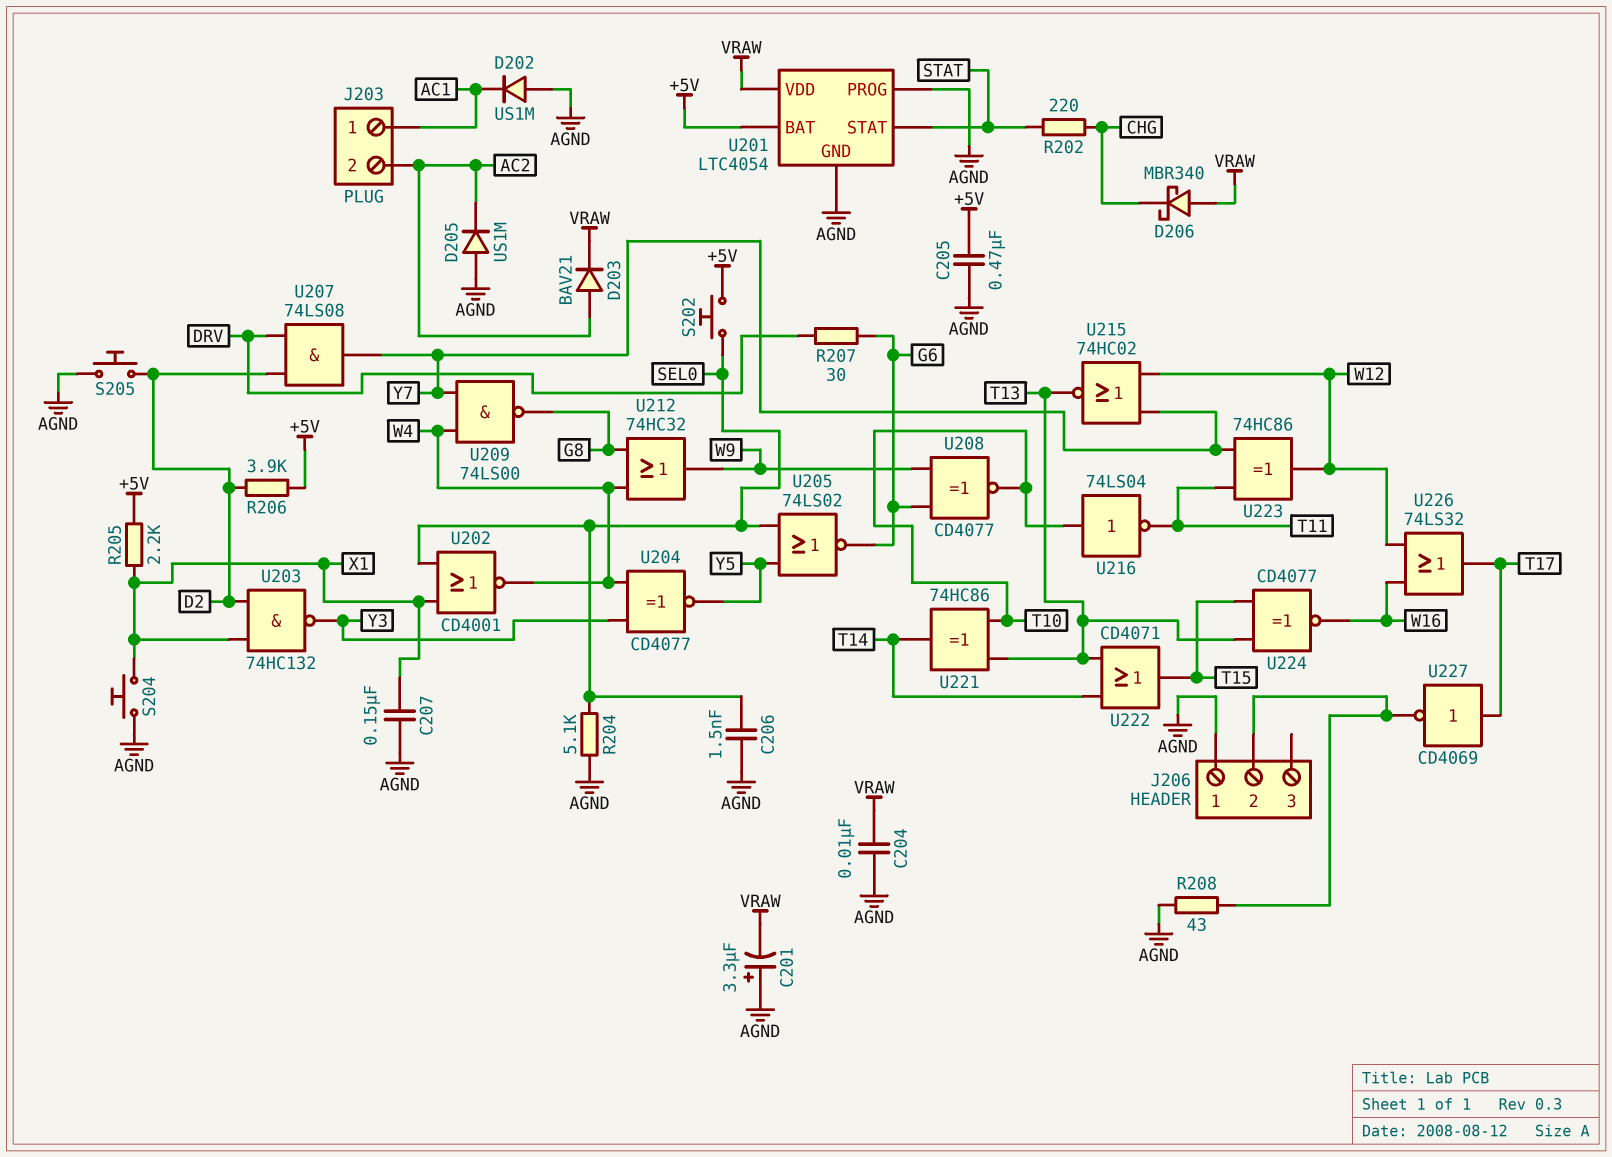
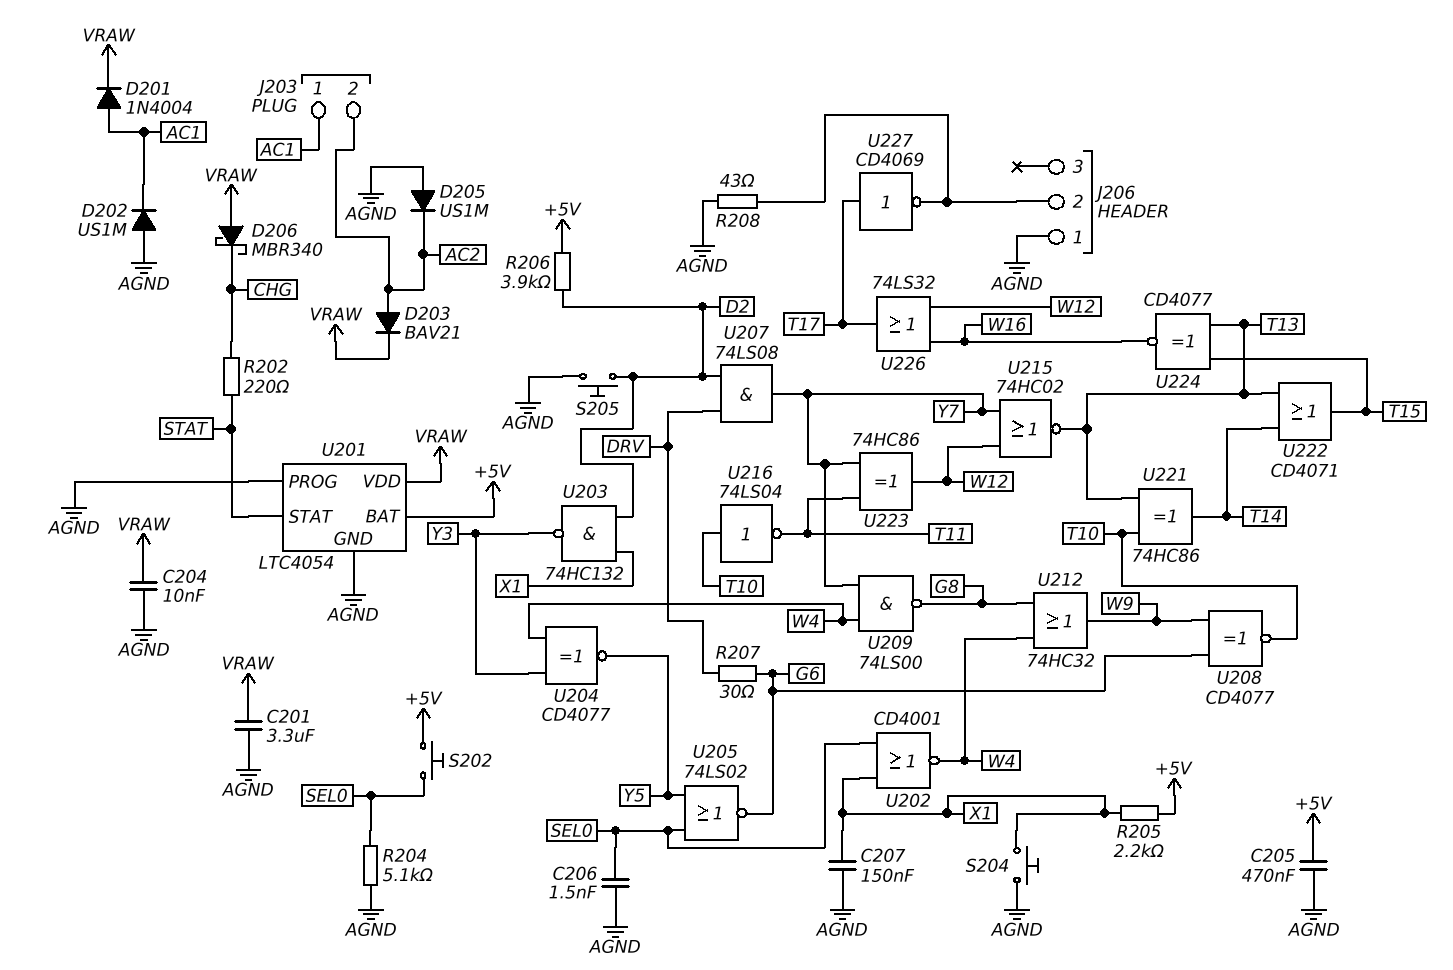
C201: 3.3uF (plus AGND, minus VRAW) -> 3.3uF (AGND, VRAW)
D201: none -> diode 1N4004 (A AC1, K VRAW)

